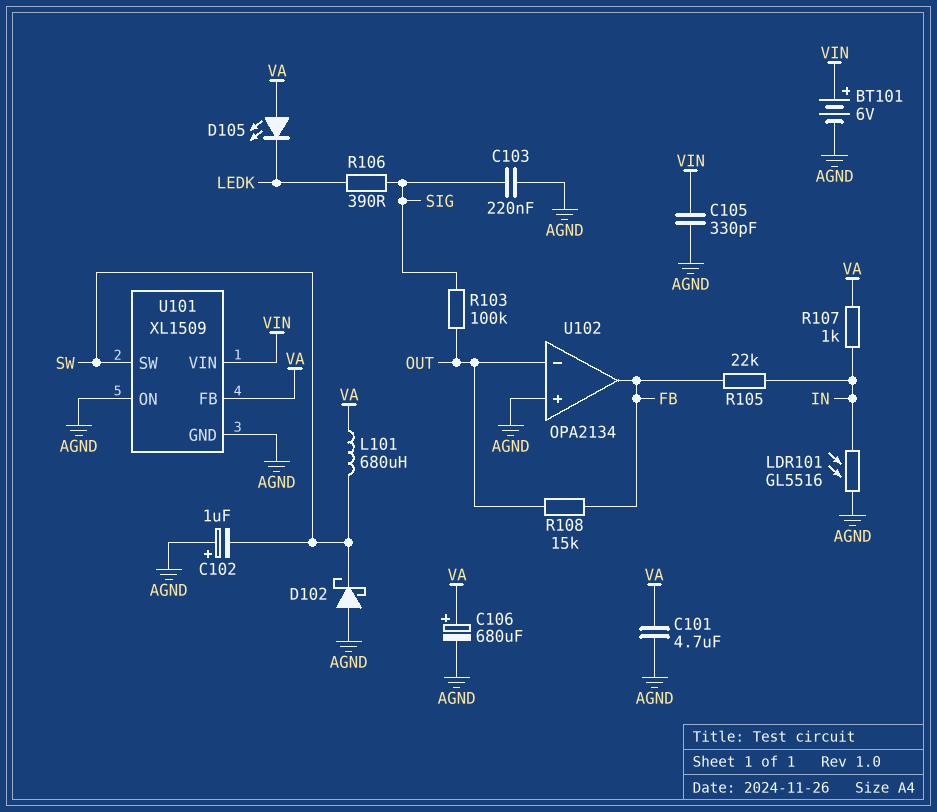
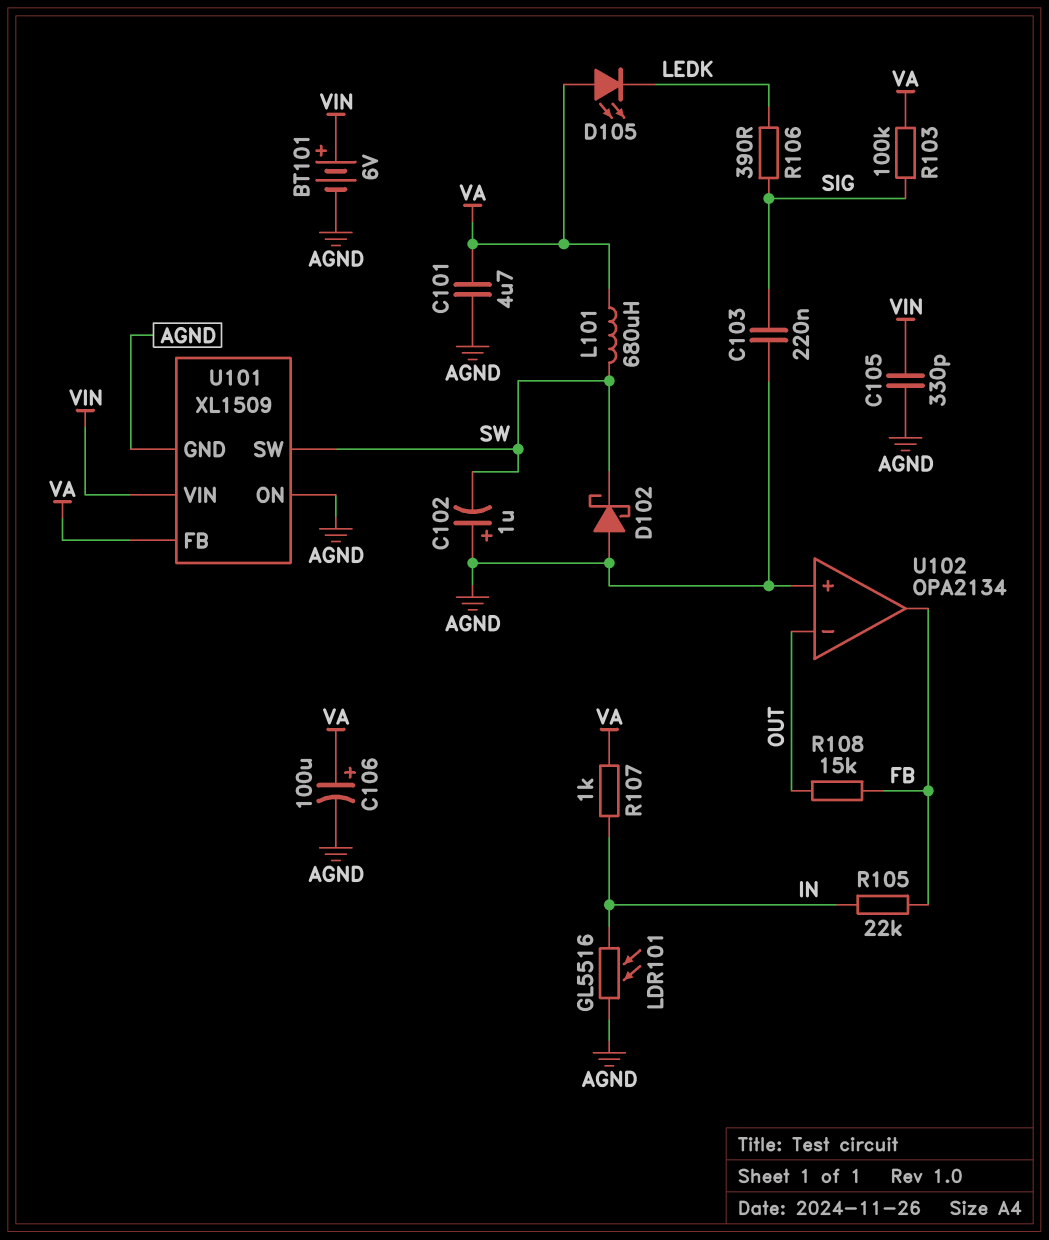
C106: 680uF (plus VA, minus AGND) -> 100uF (plus VA, minus AGND)
R103: 100k (OUT, SIG) -> 100k (SIG, VA)

